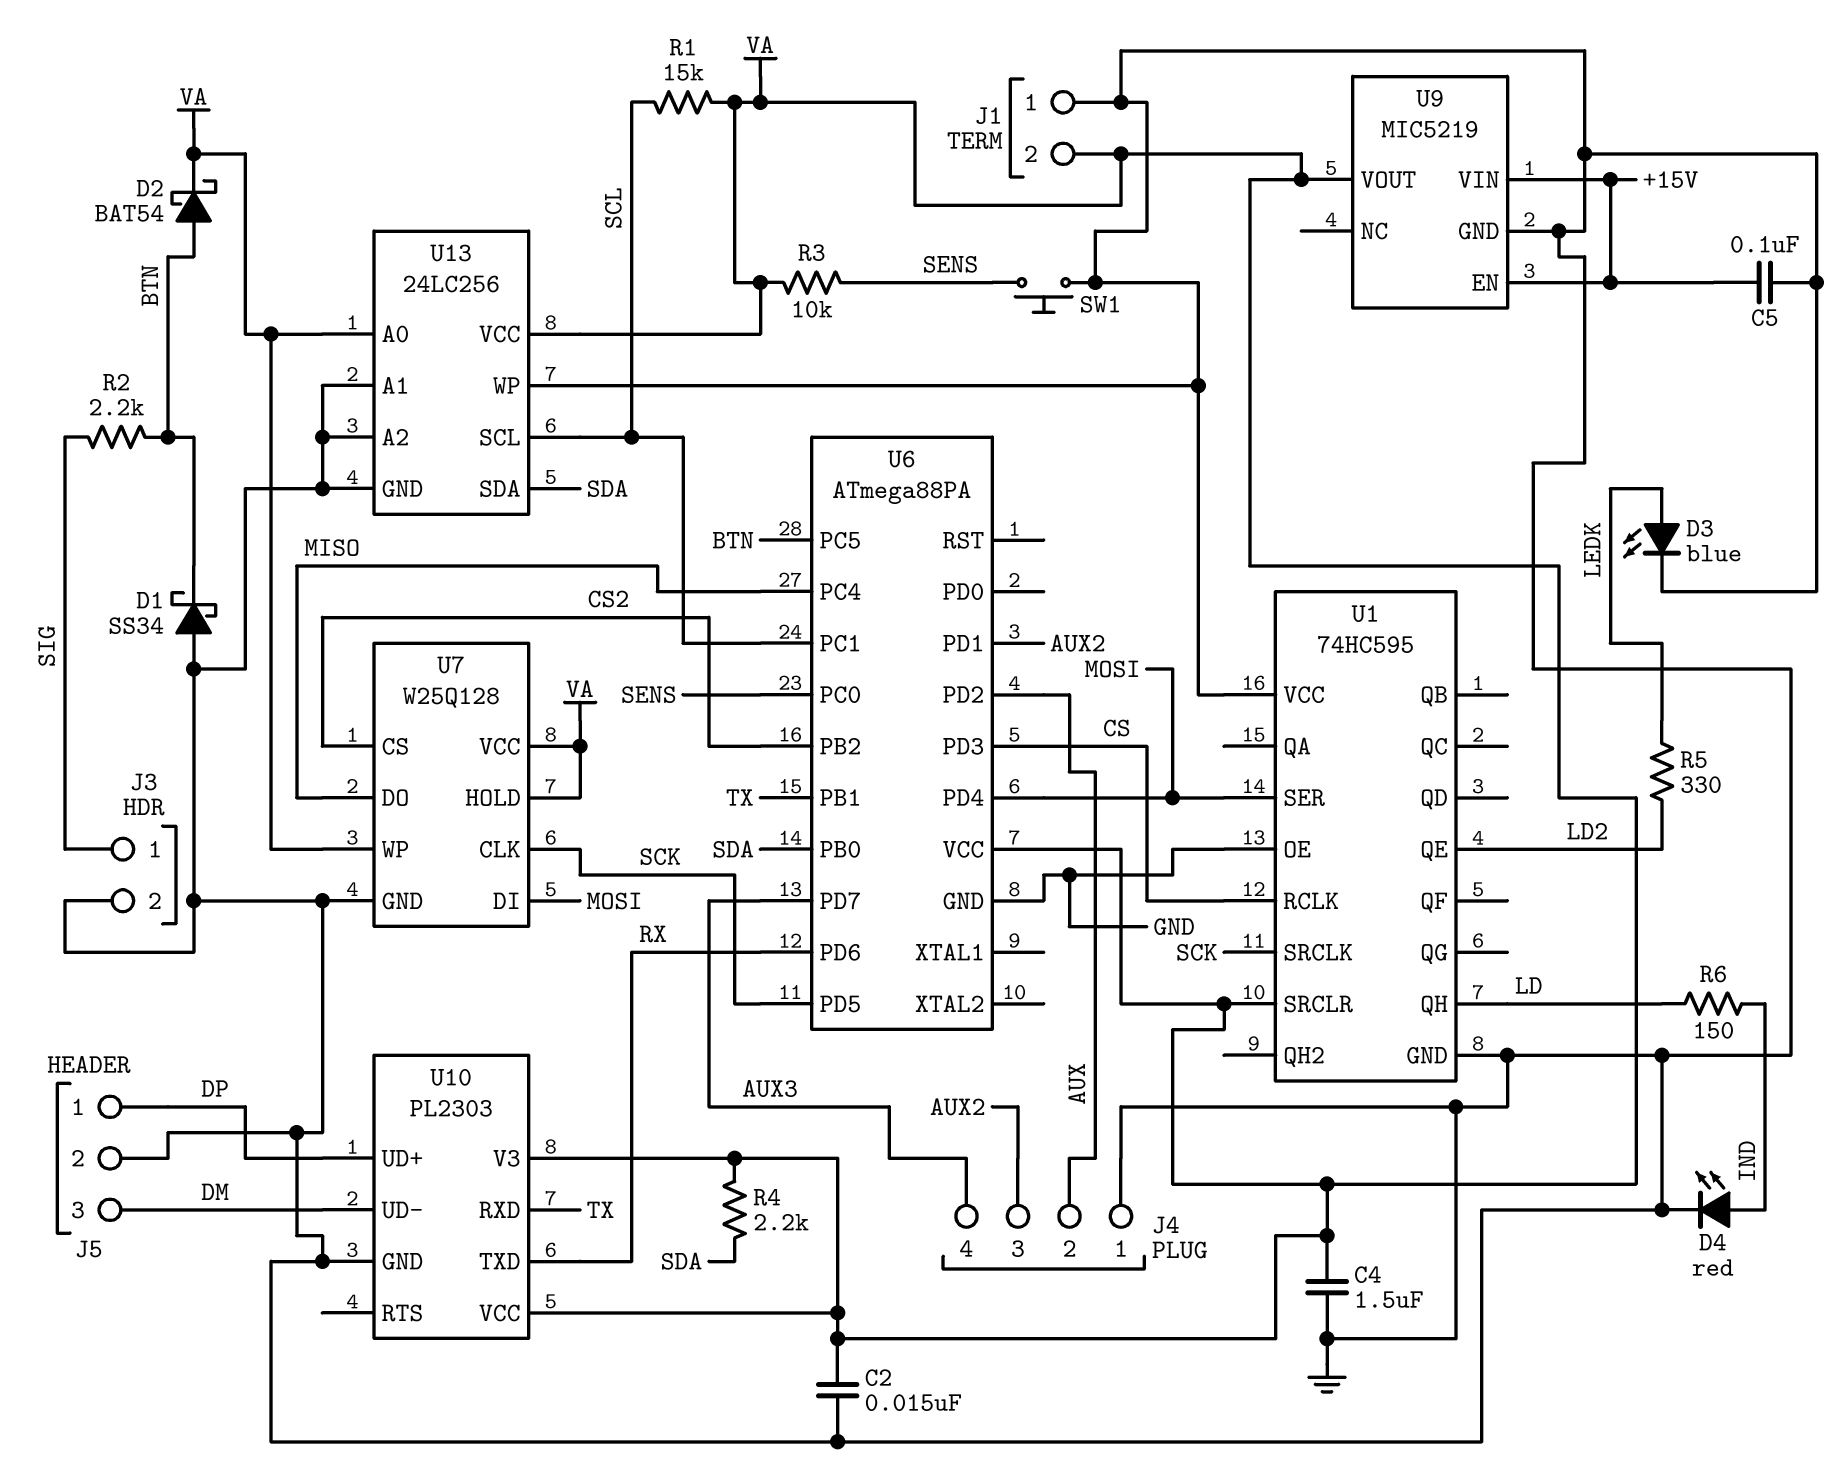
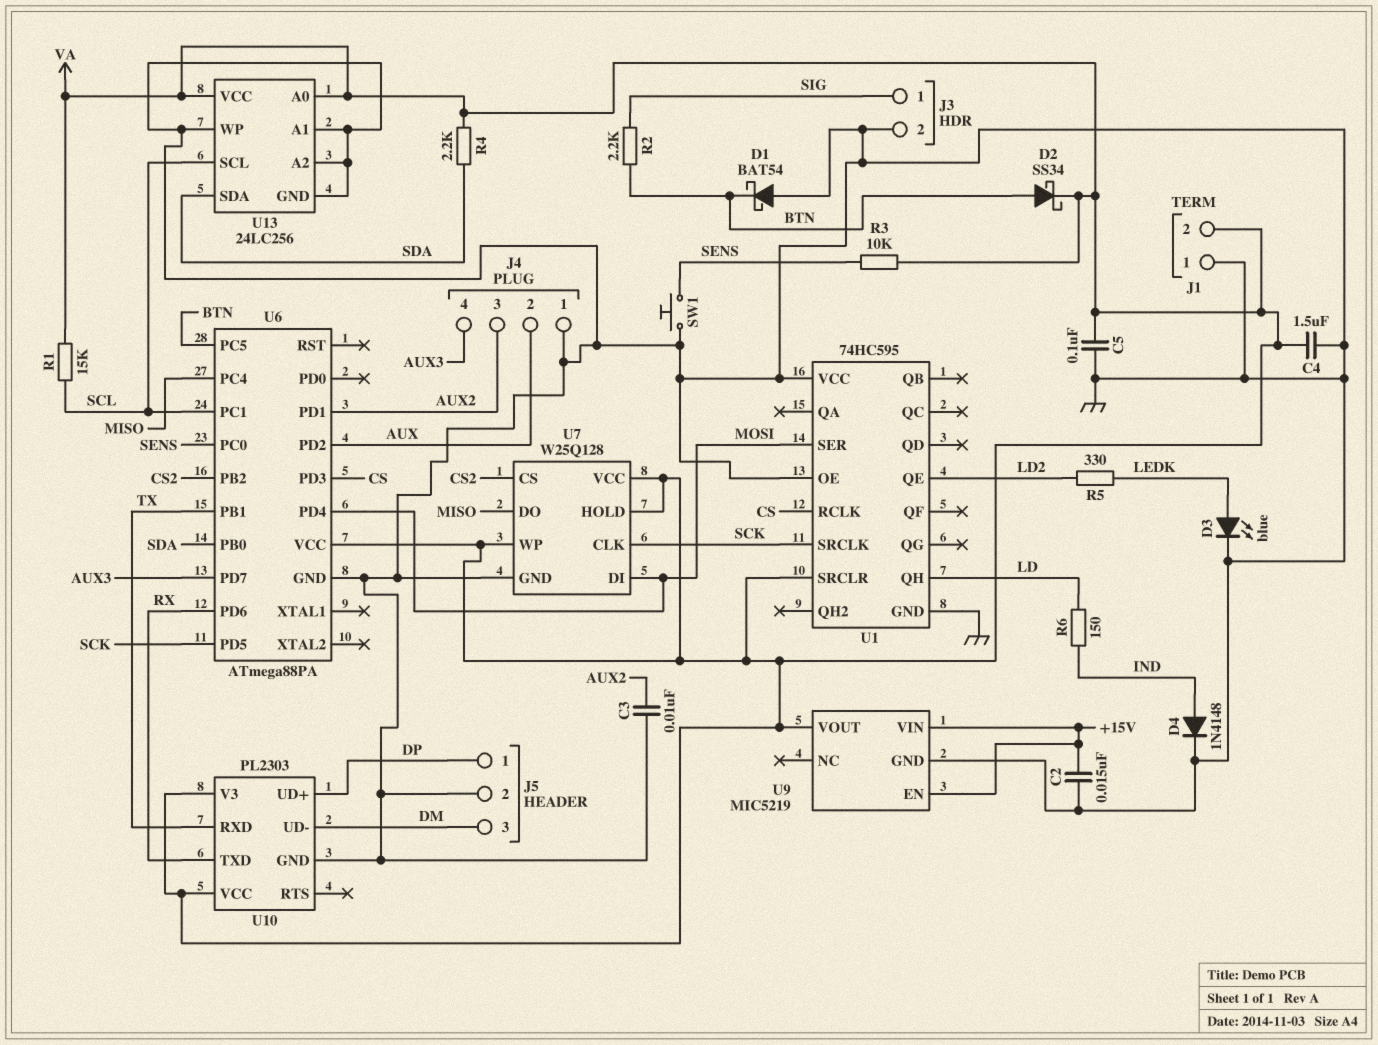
C2: 15nF (GND, VA) -> 15nF (+15V, GND)
C3: none -> 10nF (AUX2, GND)
C5: 100nF (+15V, GND) -> 100nF (GND, VA)
D1: schottky SS34 (A GND, K BTN) -> schottky BAT54 (A GND, K BTN)
D2: schottky BAT54 (A BTN, K VA) -> schottky SS34 (A BTN, K VA)
D4: LED red (A IND, K GND) -> diode 1N4148 (A IND, K GND)

